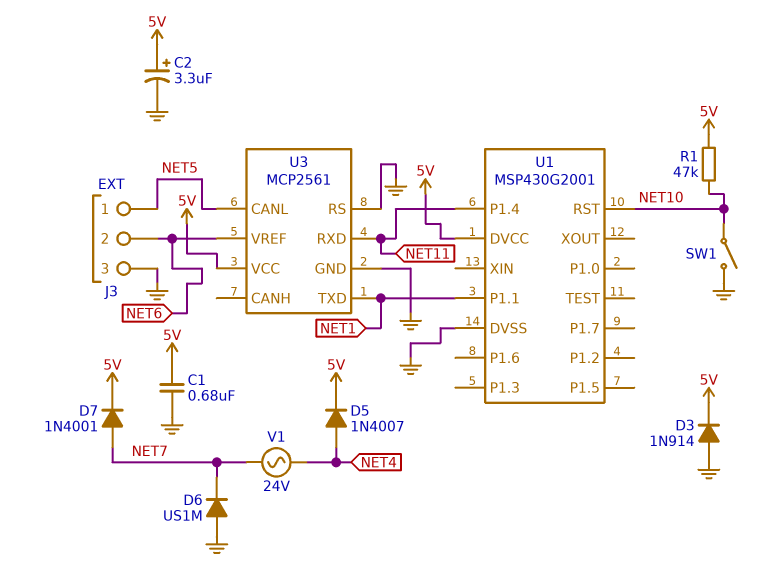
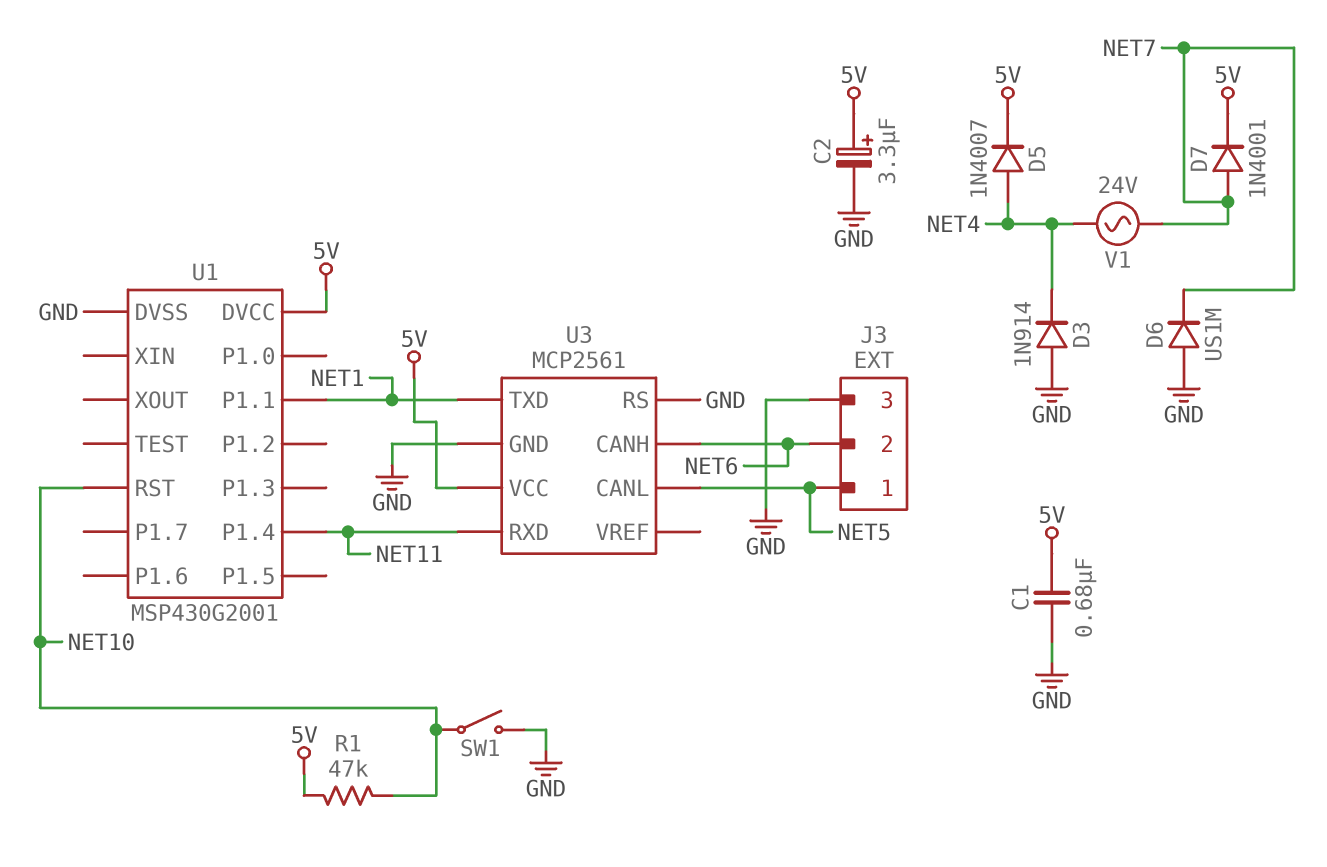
D3: diode 1N914 (A GND, K 5V) -> diode 1N914 (A GND, K NET4)
U3 pin CANH: none -> NET6
U3 pin VREF: NET6 -> none

